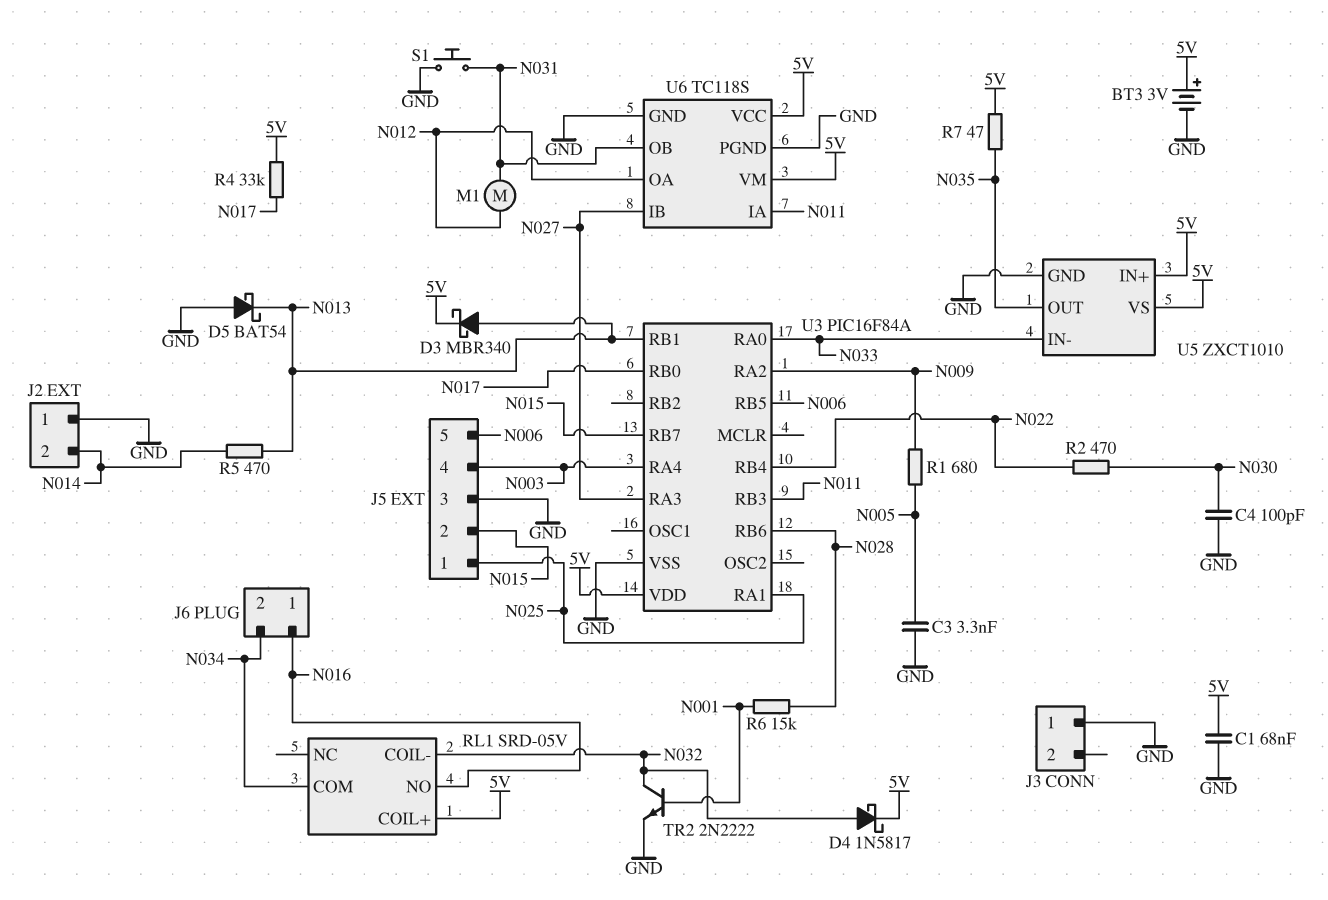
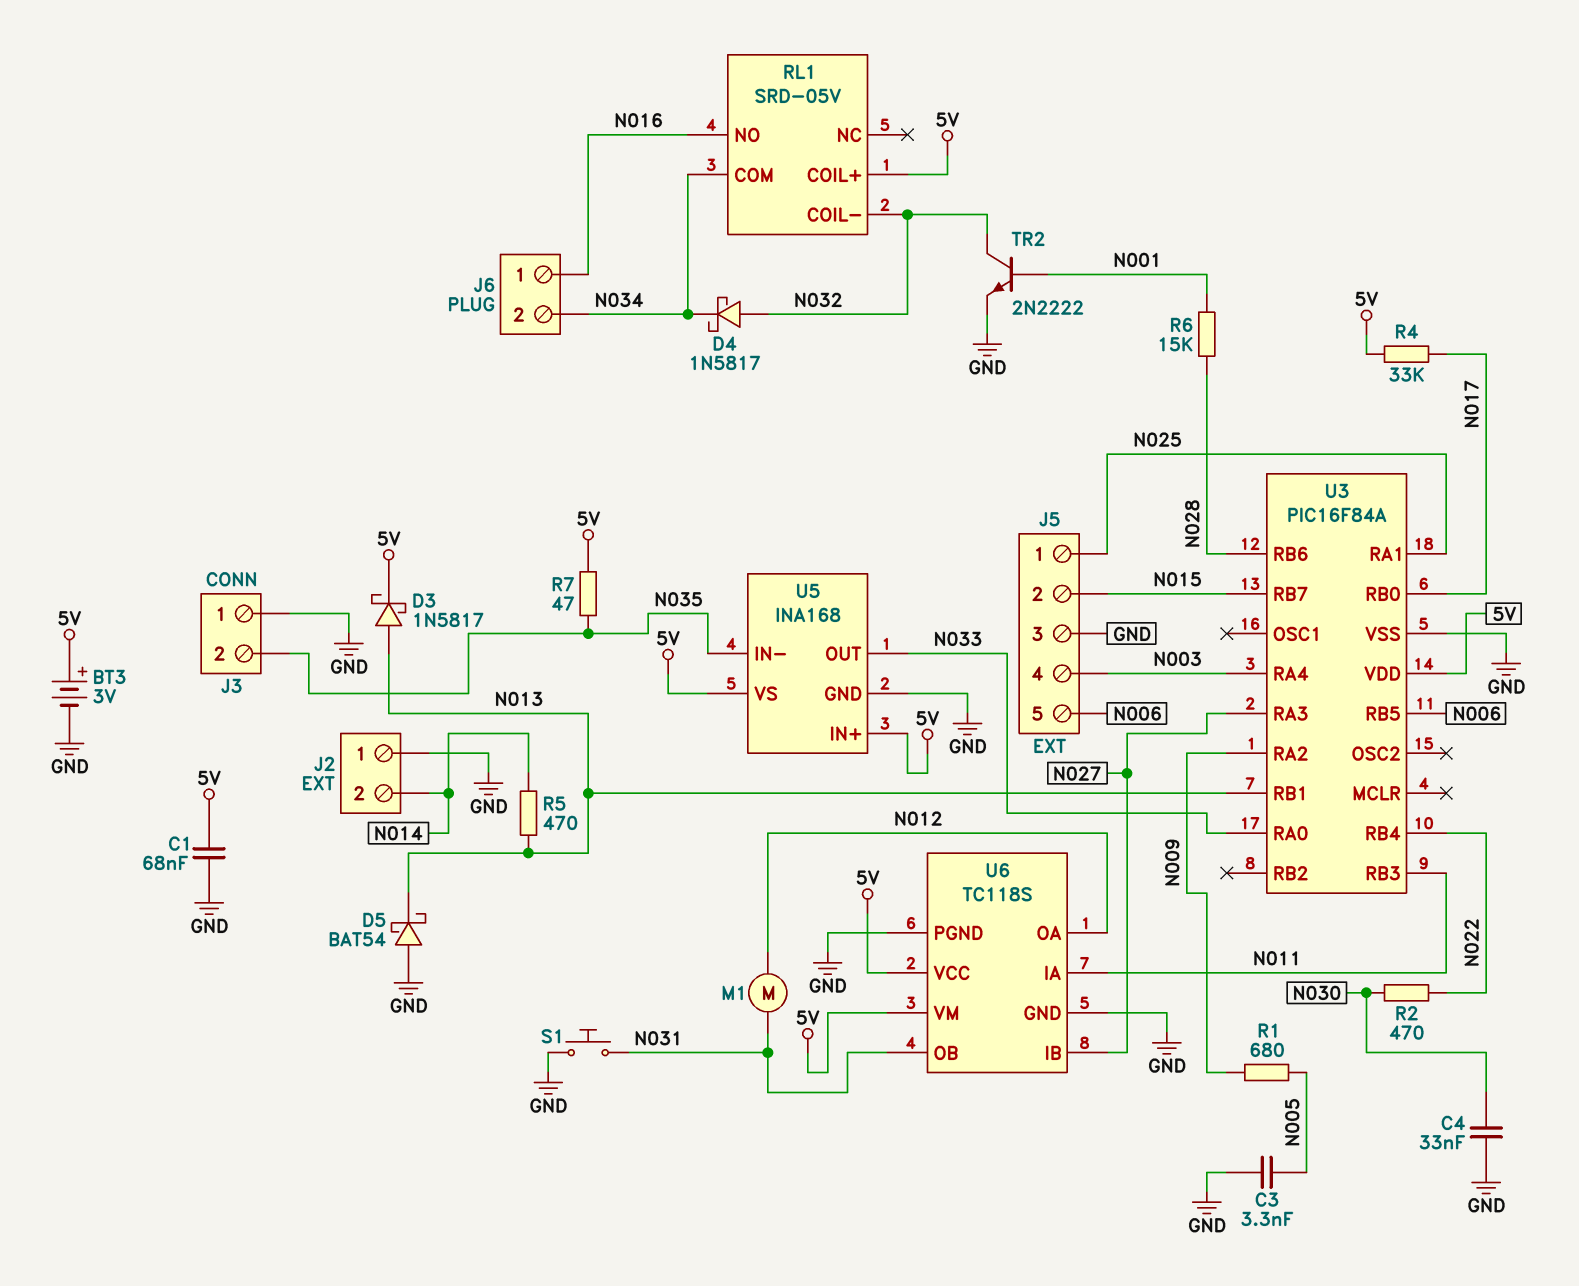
C4: 100pF (GND, N030) -> 33nF (GND, N030)
D3: schottky MBR340 (A N013, K 5V) -> schottky 1N5817 (A N013, K 5V)
D4: schottky 1N5817 (A N032, K 5V) -> schottky 1N5817 (A N032, K N034)
J3 pin 2: none -> N035
U5: ZXCT1010 -> INA168
U5 pin IN-: N033 -> N035
U5 pin OUT: N035 -> N033

